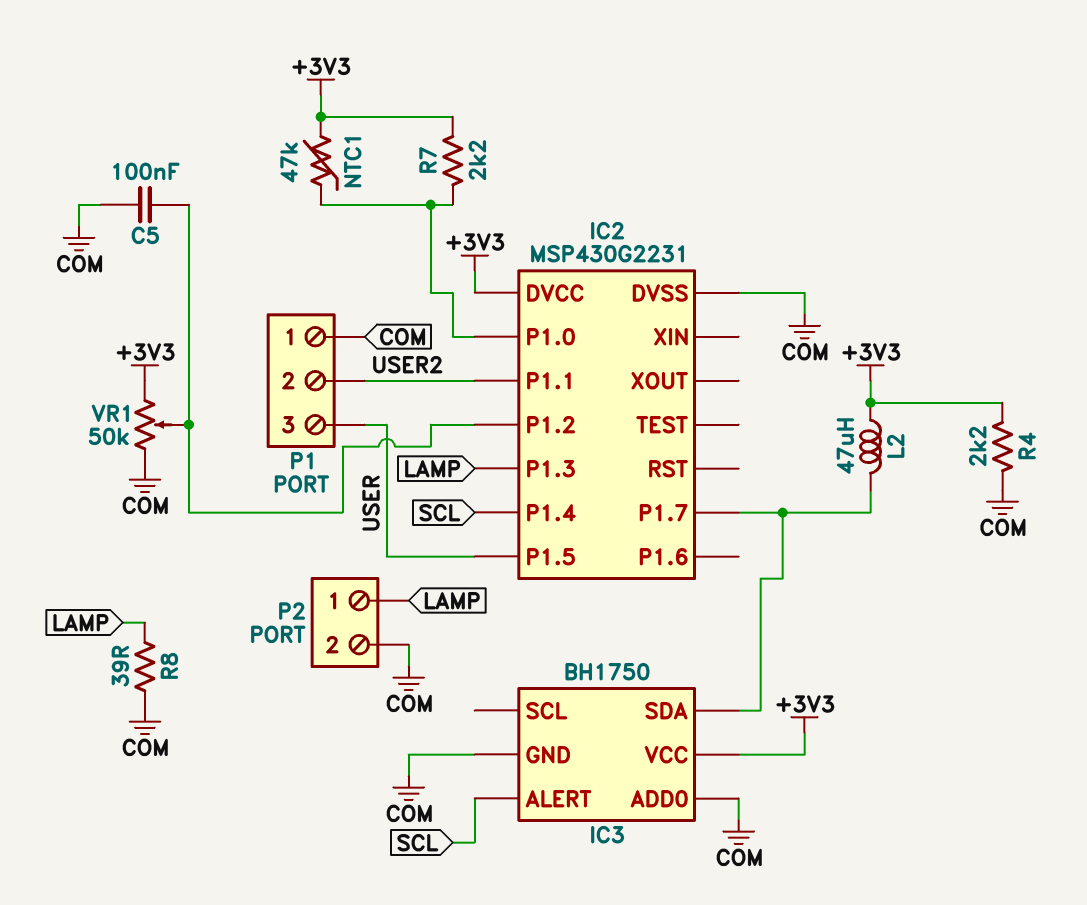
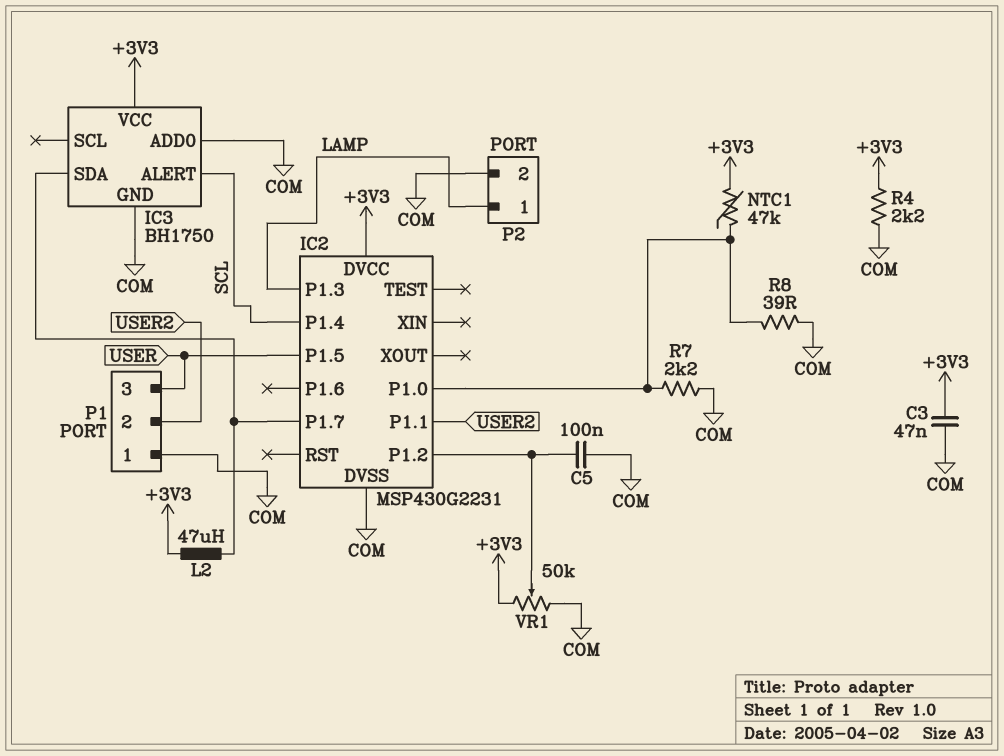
C3: none -> 47nF (+3V3, COM)
R7: 2.2k (+3V3, IC2/P1.0) -> 2.2k (COM, IC2/P1.0)
R8: 39 (COM, LAMP) -> 39 (COM, IC2/P1.0)

